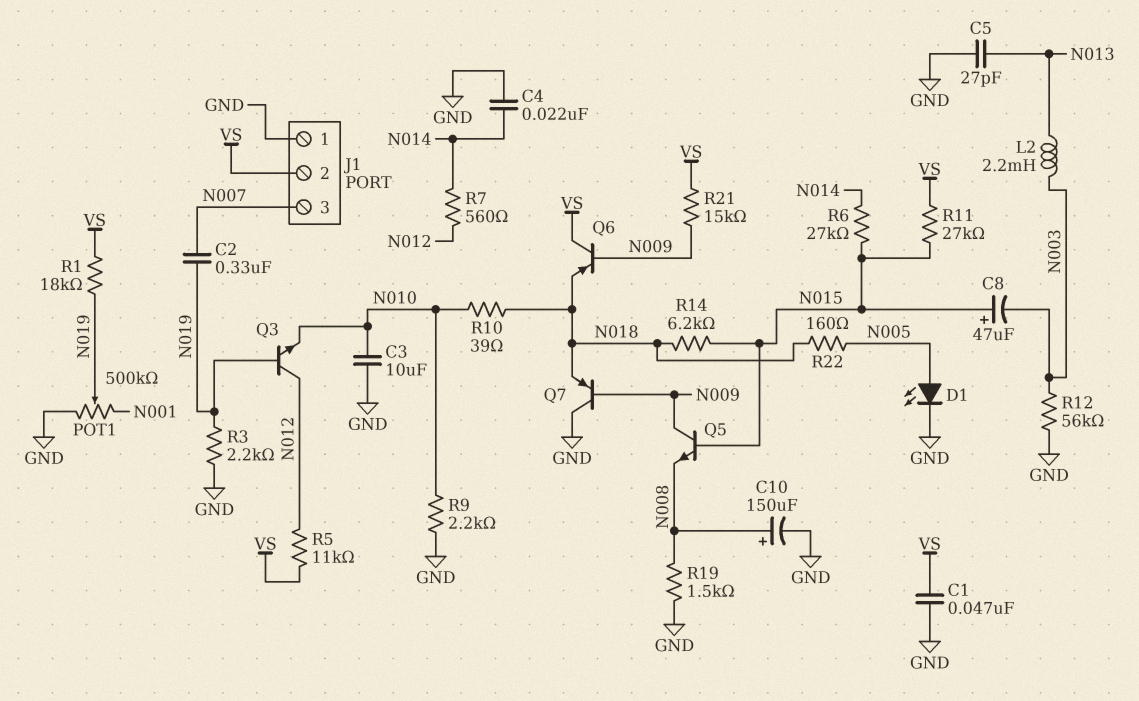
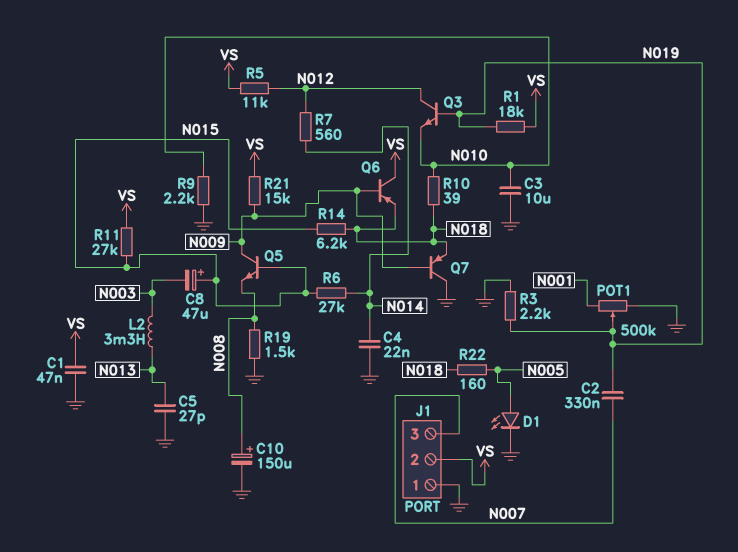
L2: 2.2mH (N003, N013) -> 3.3mH (N003, N013)
R12: 56k (GND, N003) -> none

